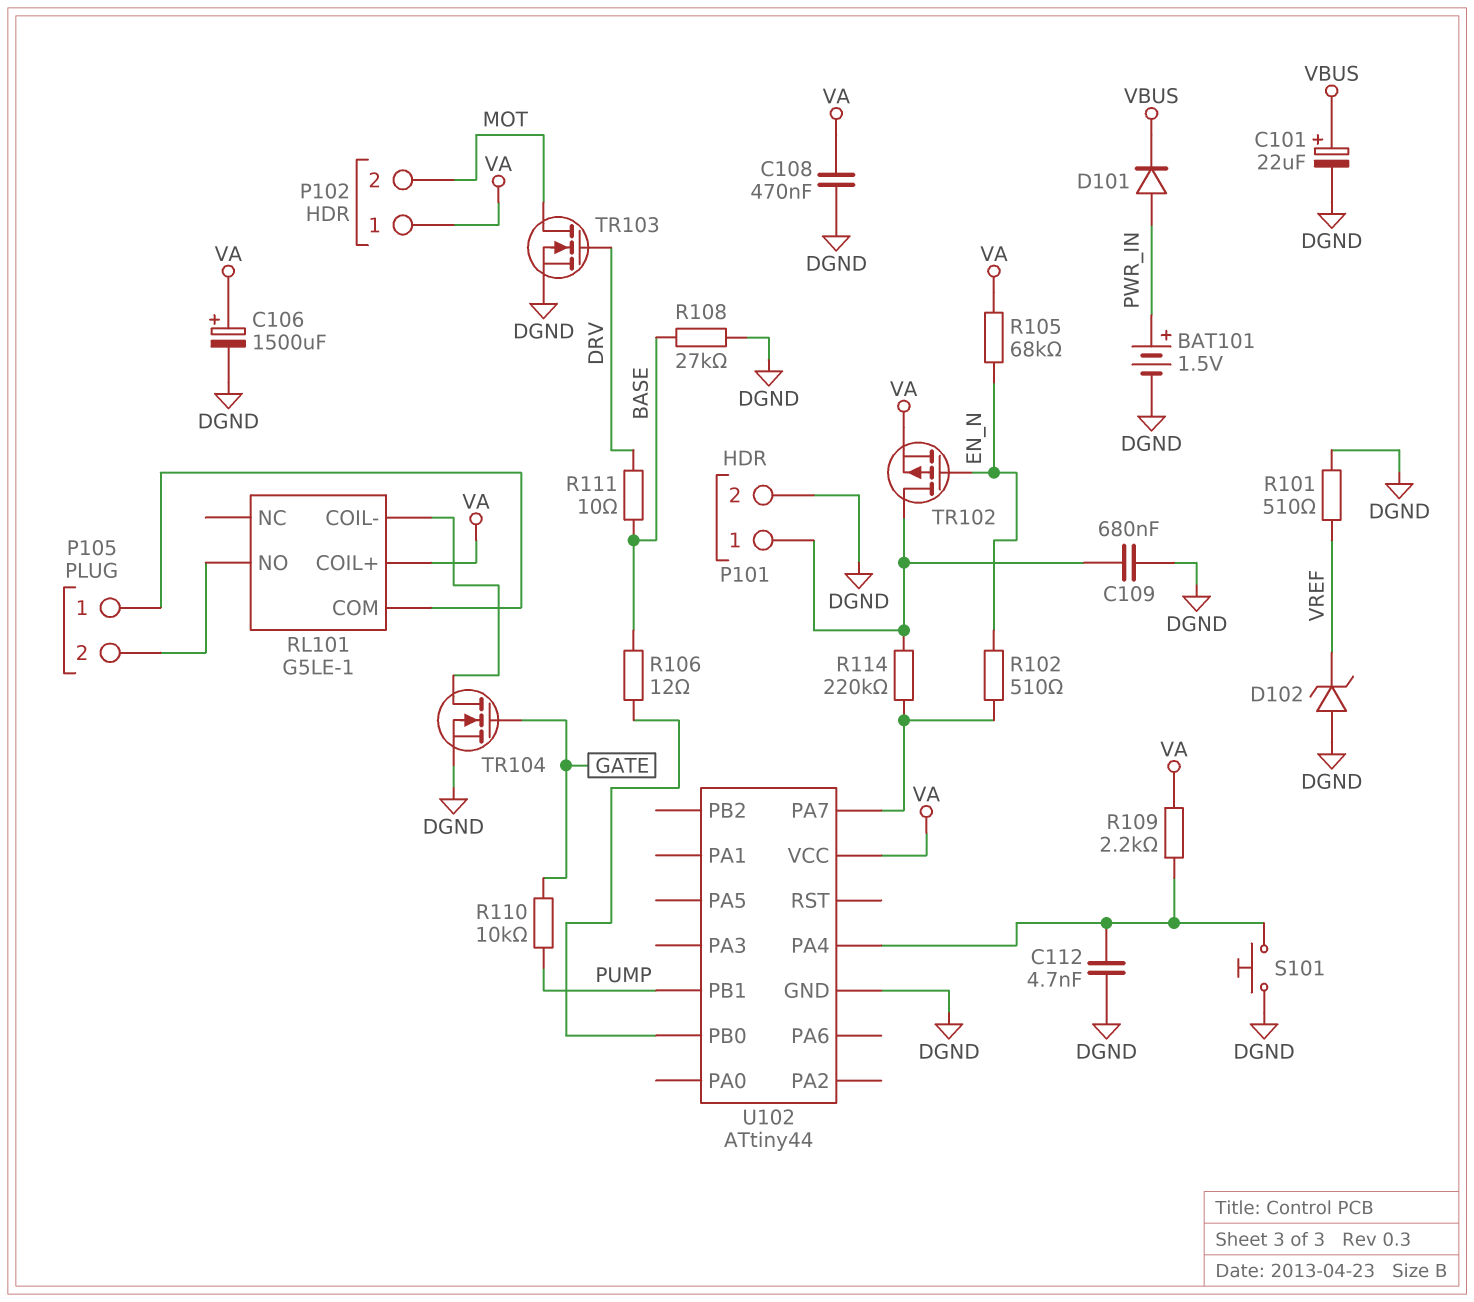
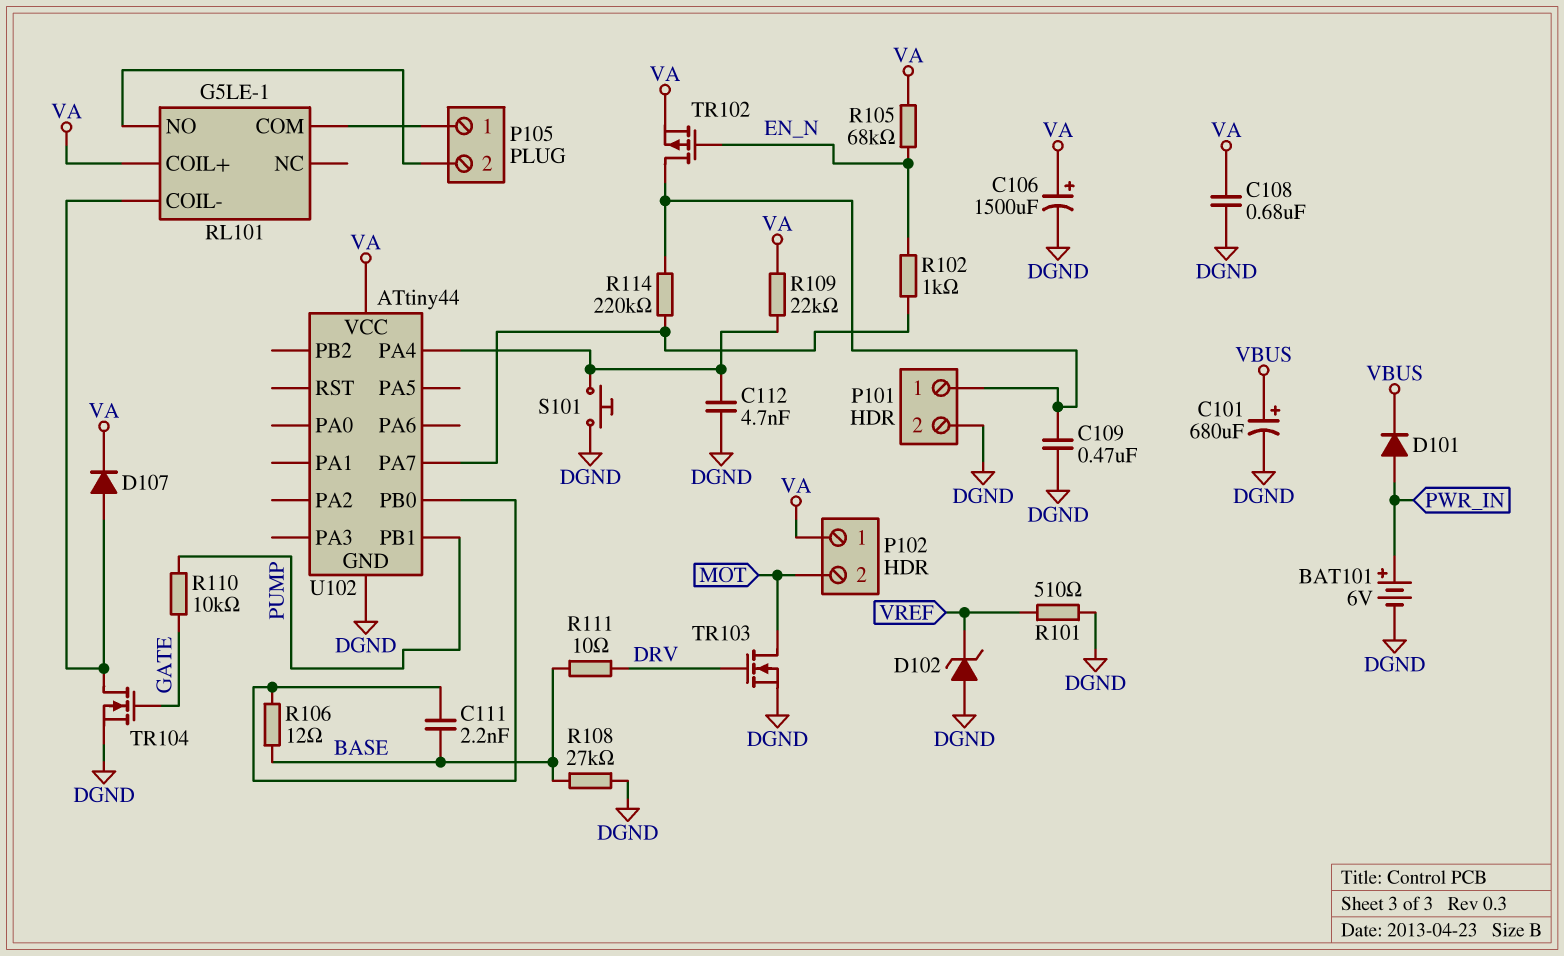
BAT101: 1.5V (plus PWR_IN, minus DGND) -> 6V (plus PWR_IN, minus DGND)
C101: 22uF (plus VBUS, minus DGND) -> 680uF (plus VBUS, minus DGND)
C108: 470nF (DGND, VA) -> 680nF (DGND, VA)
C109: 680nF (DGND, P101/1) -> 470nF (DGND, P101/1)
C111: none -> 2.2nF (BASE, U102/PB0)
D107: none -> diode (A RL101/COIL-, K VA)
R102: 510 (EN_N, U102/PA7) -> 1k (EN_N, U102/PA7)
R109: 2.2k (U102/PA4, VA) -> 22k (U102/PA4, VA)

